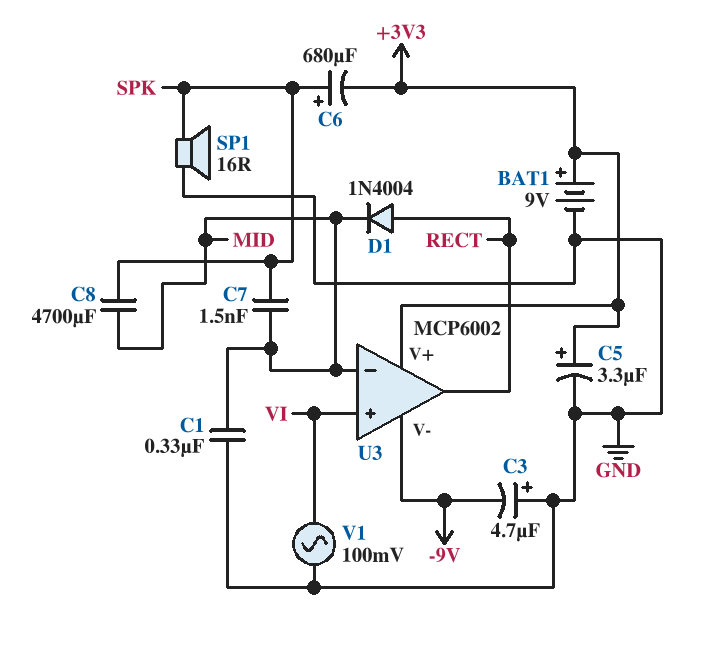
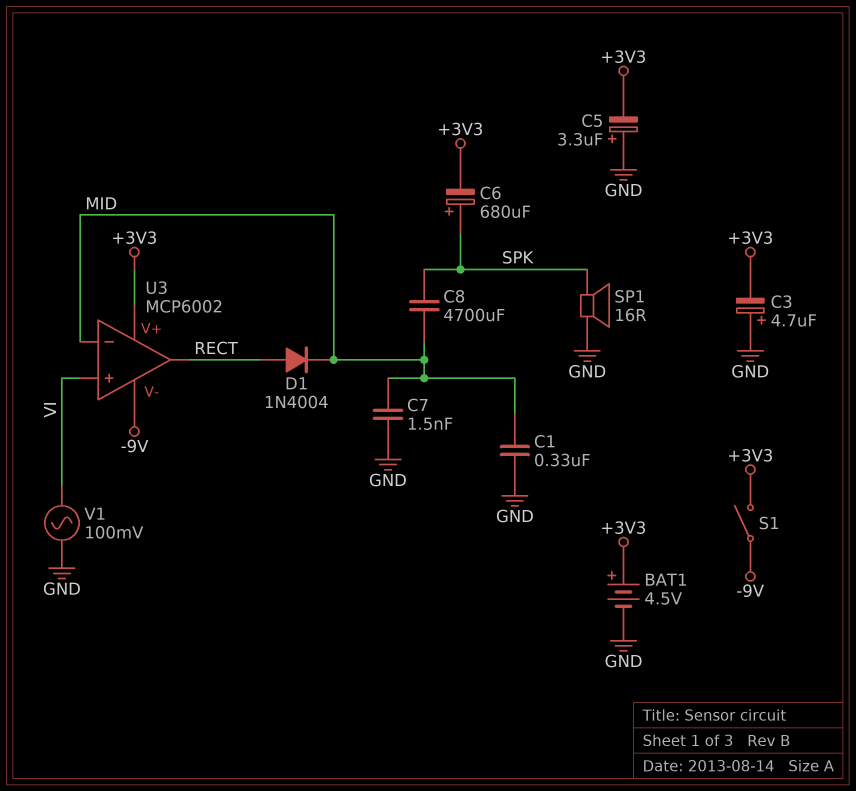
BAT1: 9V (plus +3V3, minus GND) -> 4.5V (plus +3V3, minus GND)
C3: 4.7uF (plus GND, minus -9V) -> 4.7uF (plus GND, minus +3V3)
C5: 3.3uF (plus +3V3, minus GND) -> 3.3uF (plus GND, minus +3V3)
C7: 1.5nF (MID, SPK) -> 1.5nF (GND, MID)
S1: none -> switch (+3V3, -9V)

